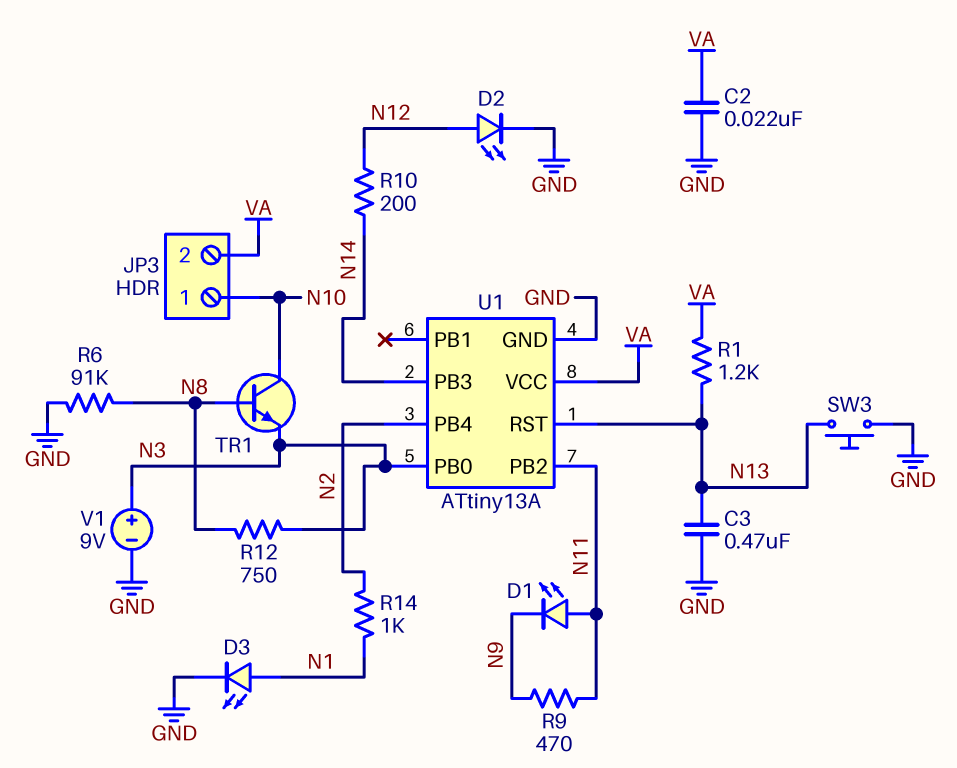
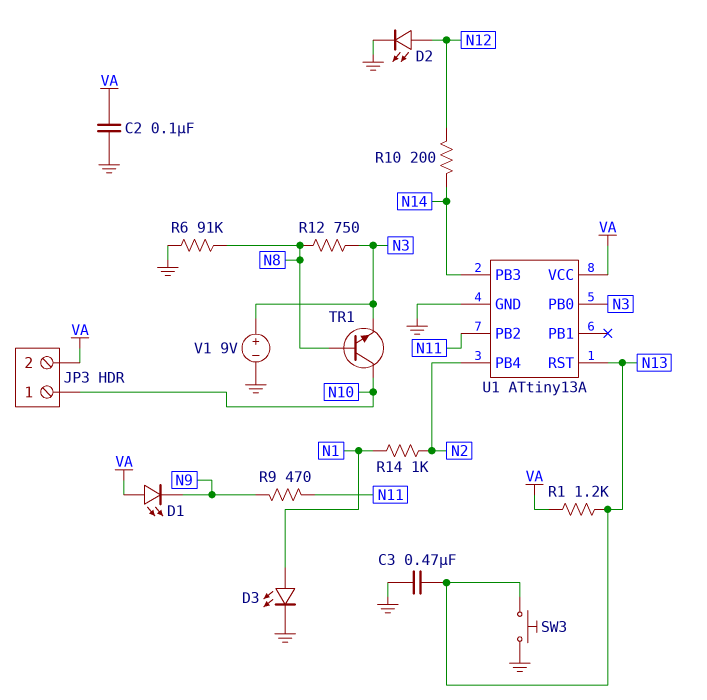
C2: 22nF (GND, VA) -> 100nF (GND, VA)
D1: LED (A N11, K N9) -> LED (A VA, K N9)

